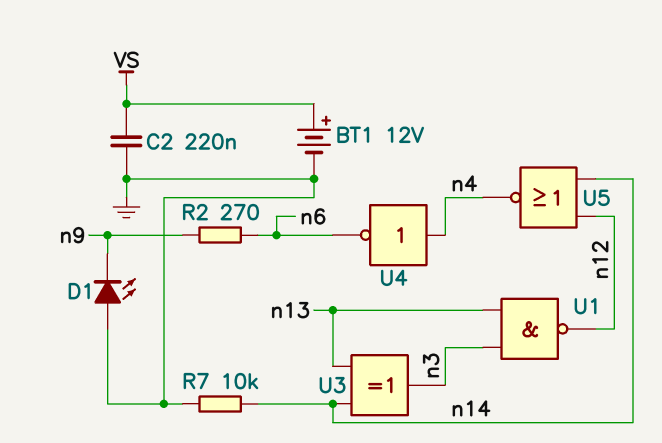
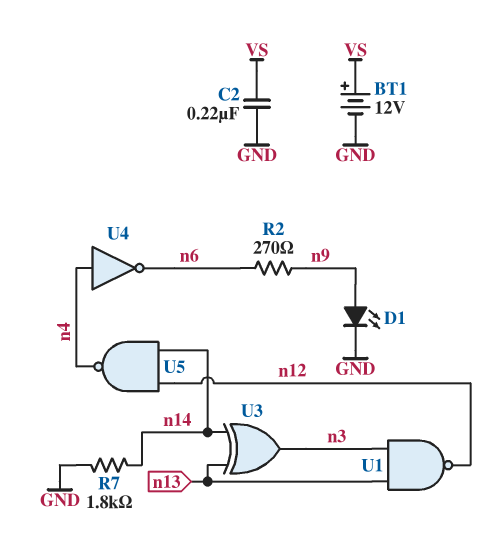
D1: LED (A GND, K n9) -> LED (A n9, K GND)
R7: 10k (GND, n14) -> 1.8k (GND, n14)
U5: NOR (in n12, in n14, out n4) -> NAND (in n12, in n14, out n4)

